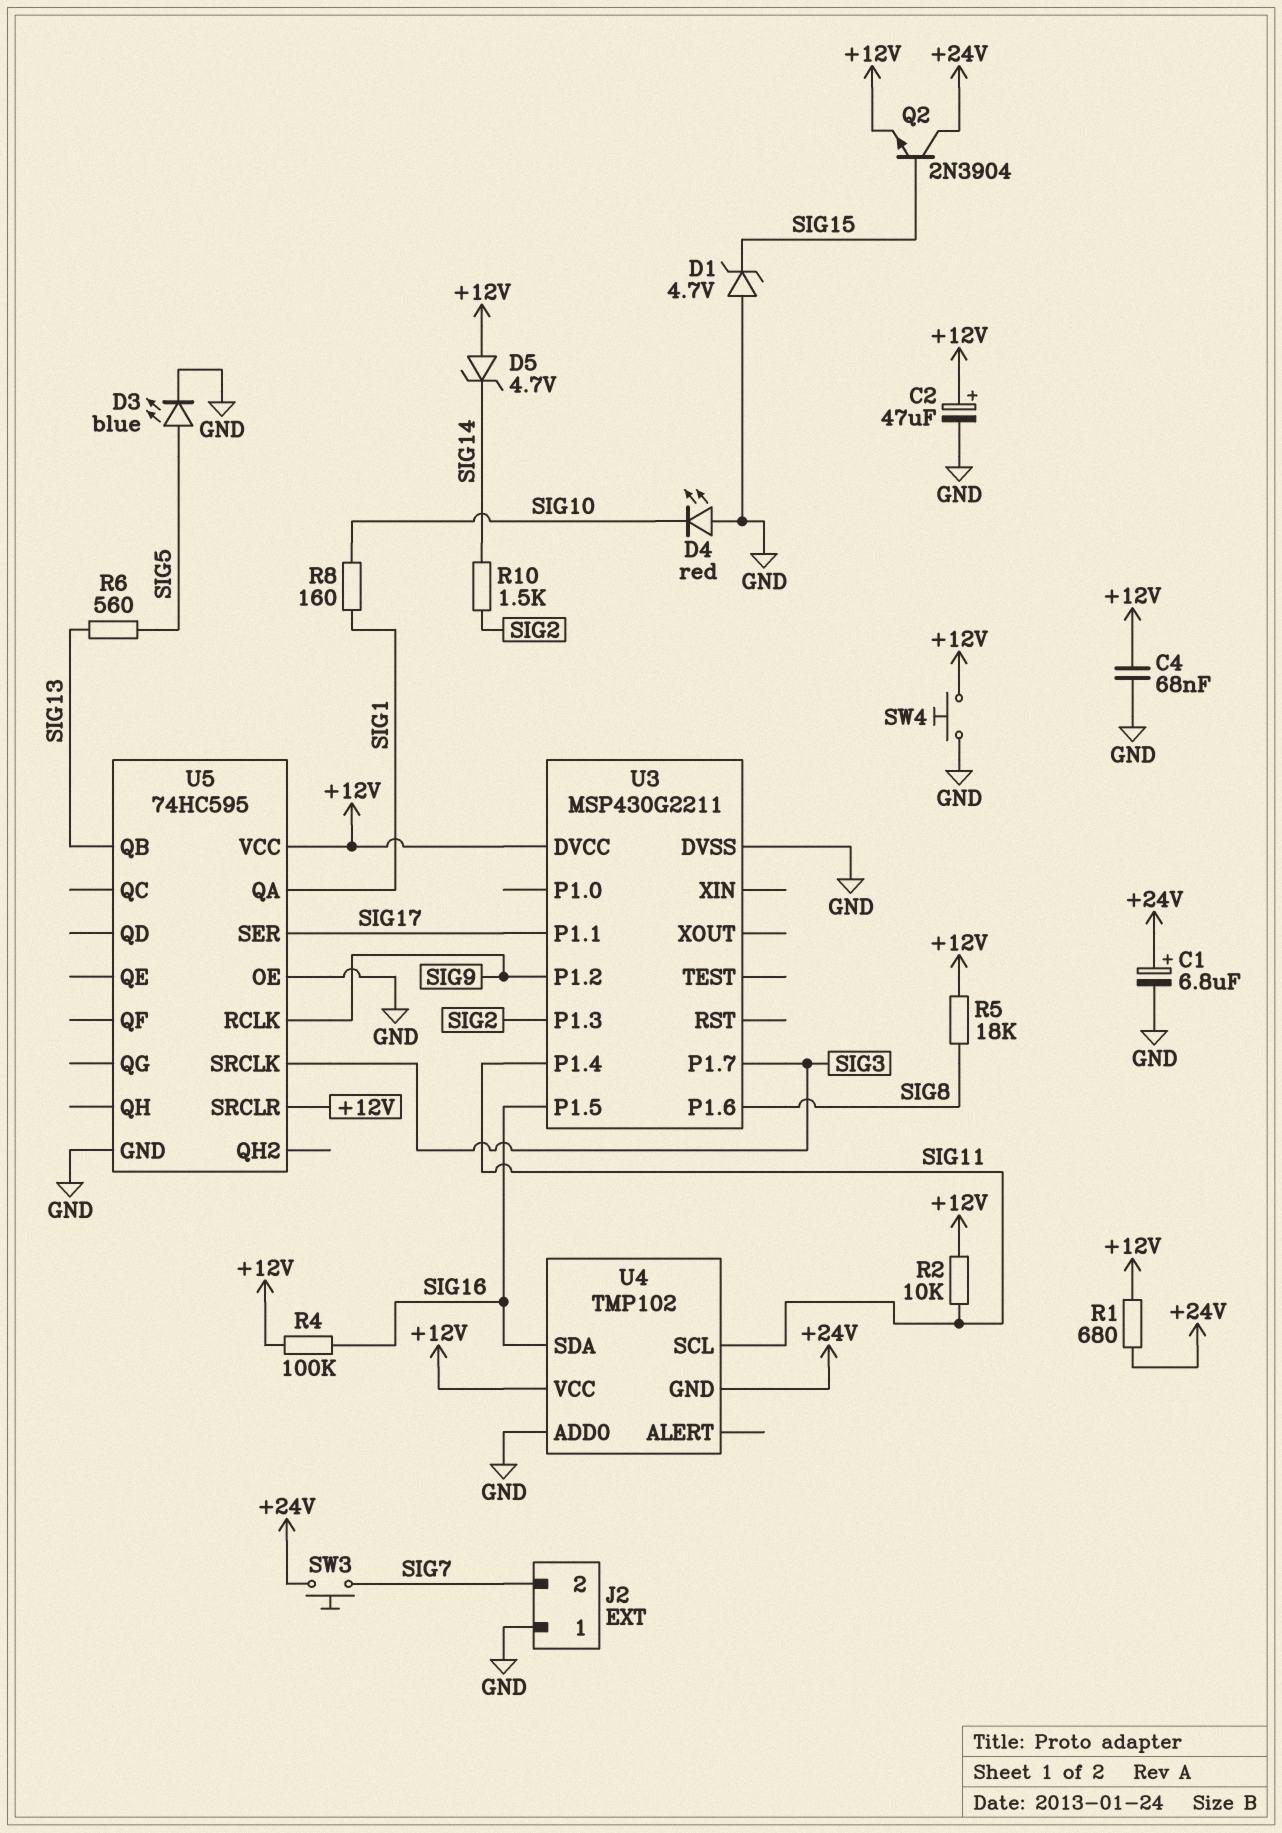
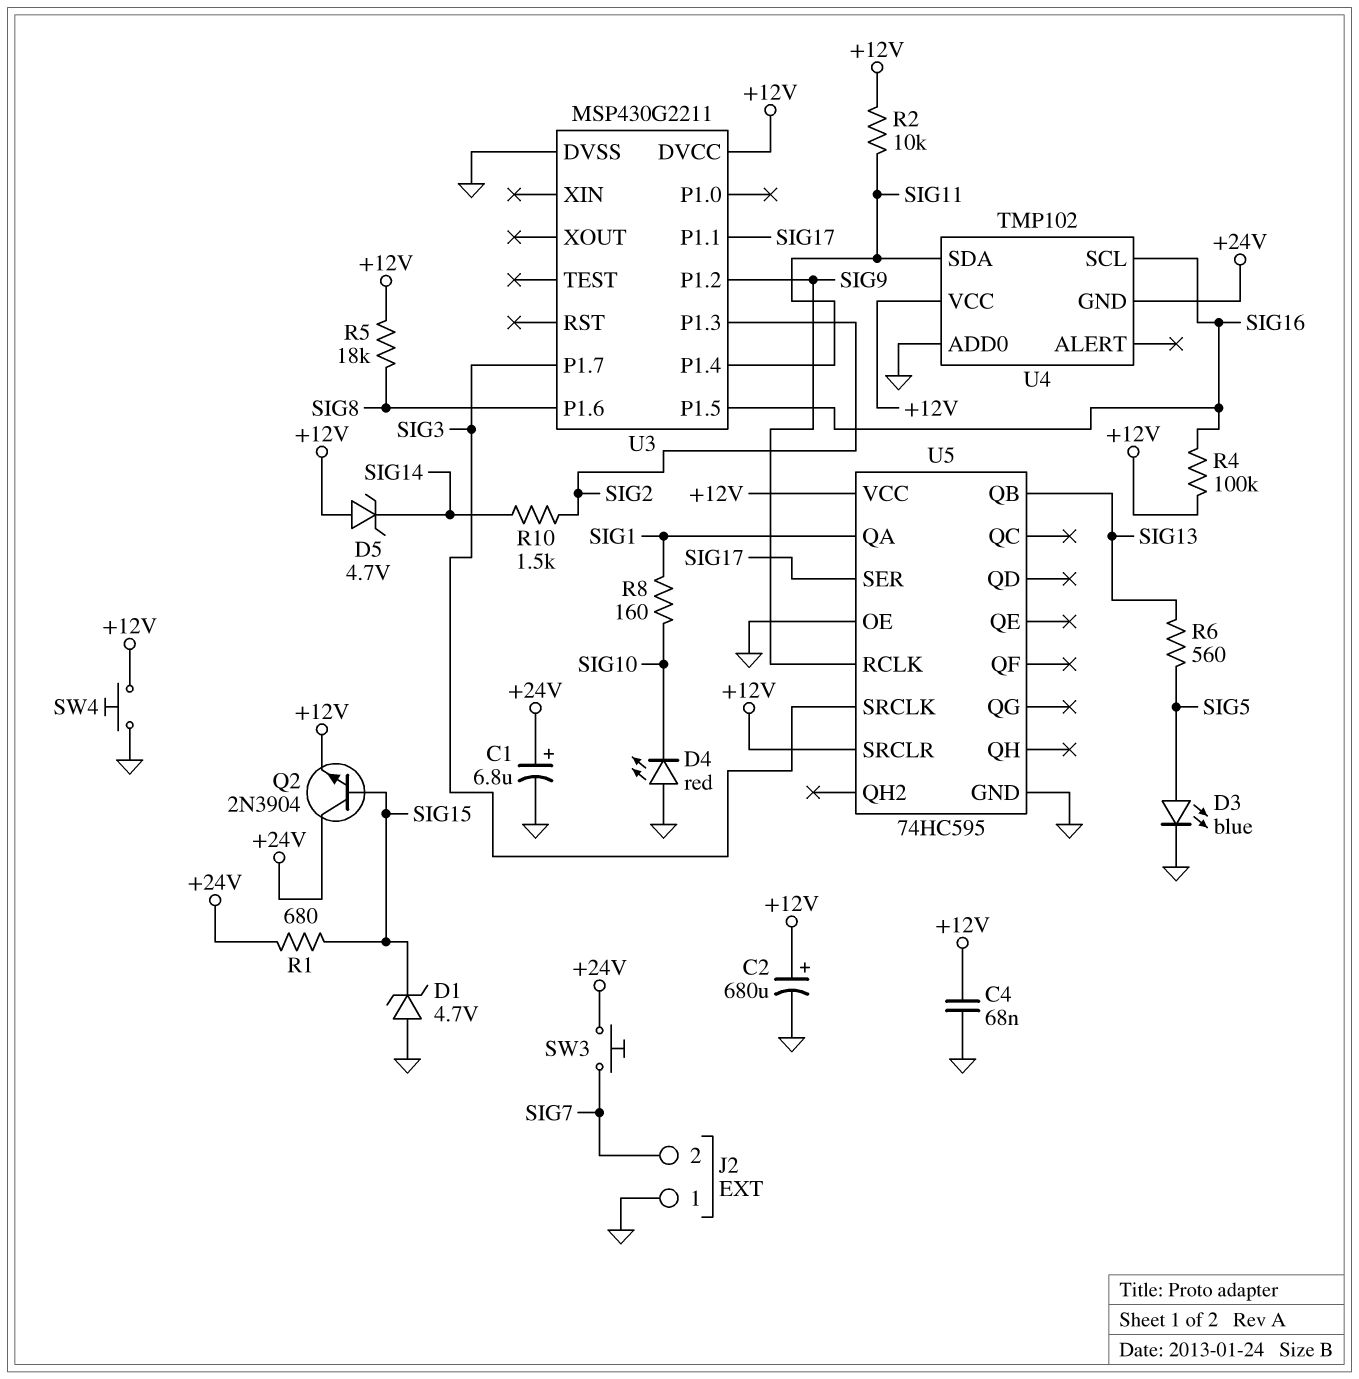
C2: 47uF (plus +12V, minus GND) -> 680uF (plus +12V, minus GND)
R1: 680 (+12V, +24V) -> 680 (+24V, SIG15)
U4 pin SCL: SIG11 -> SIG16
U4 pin SDA: SIG16 -> SIG11

